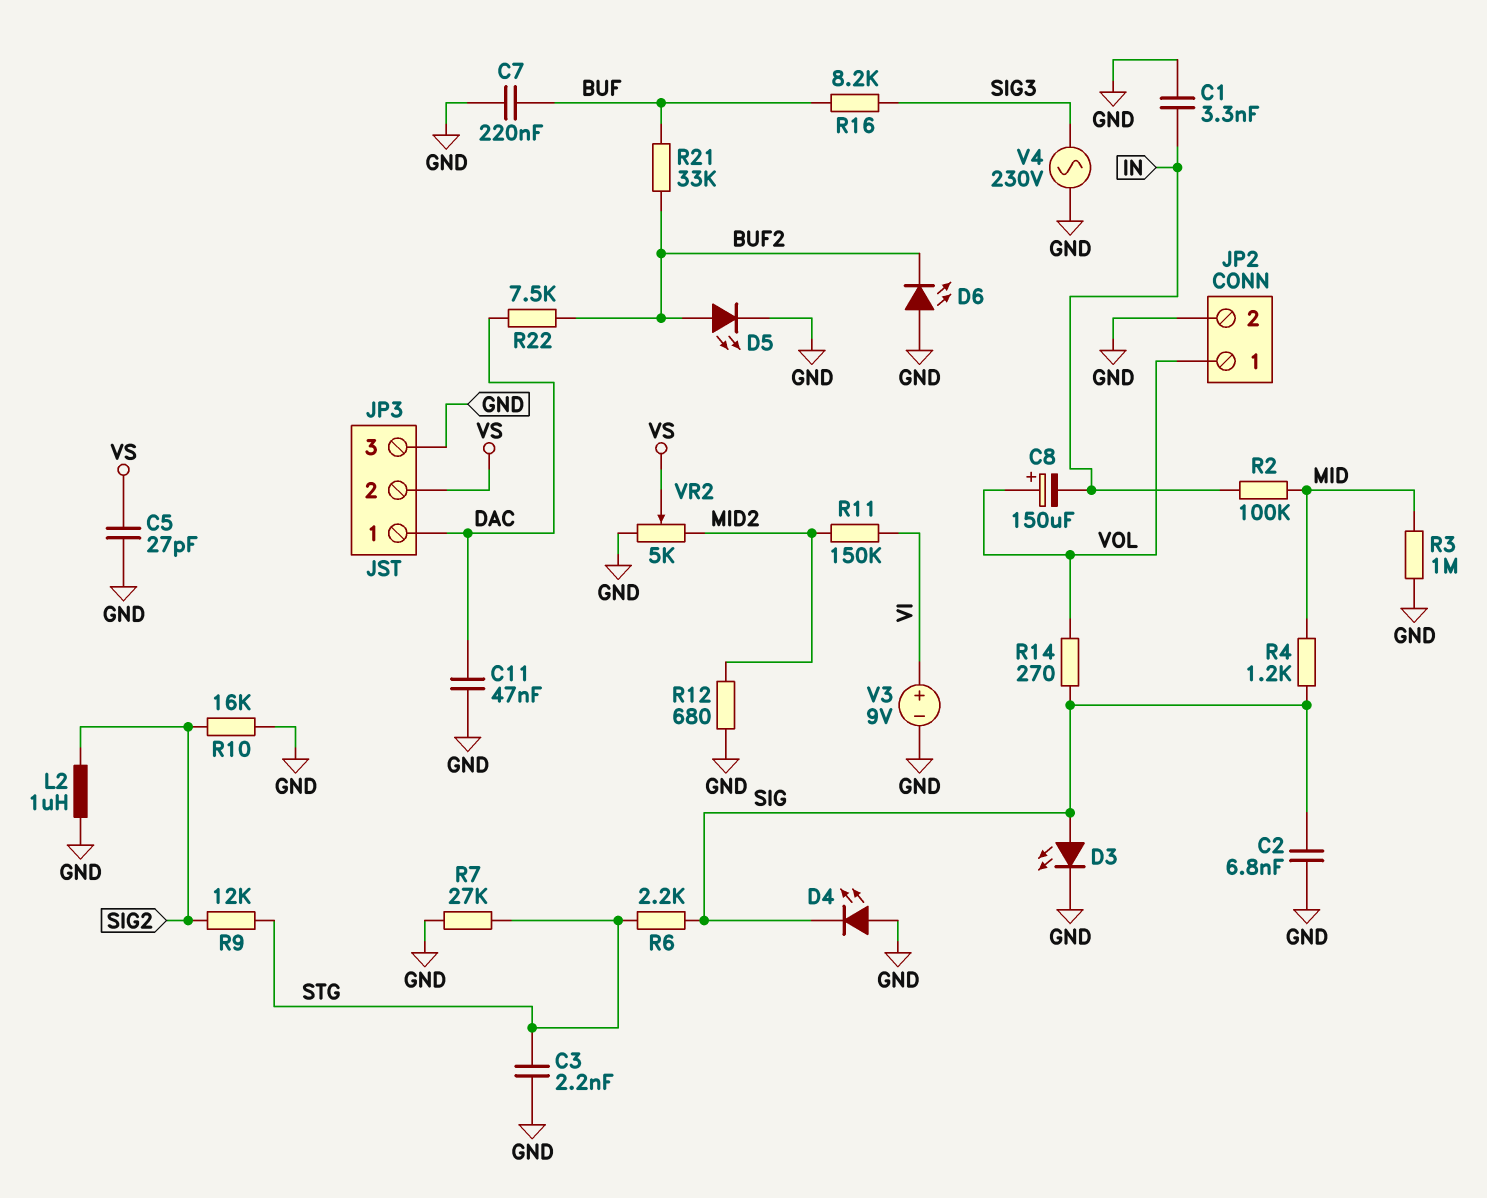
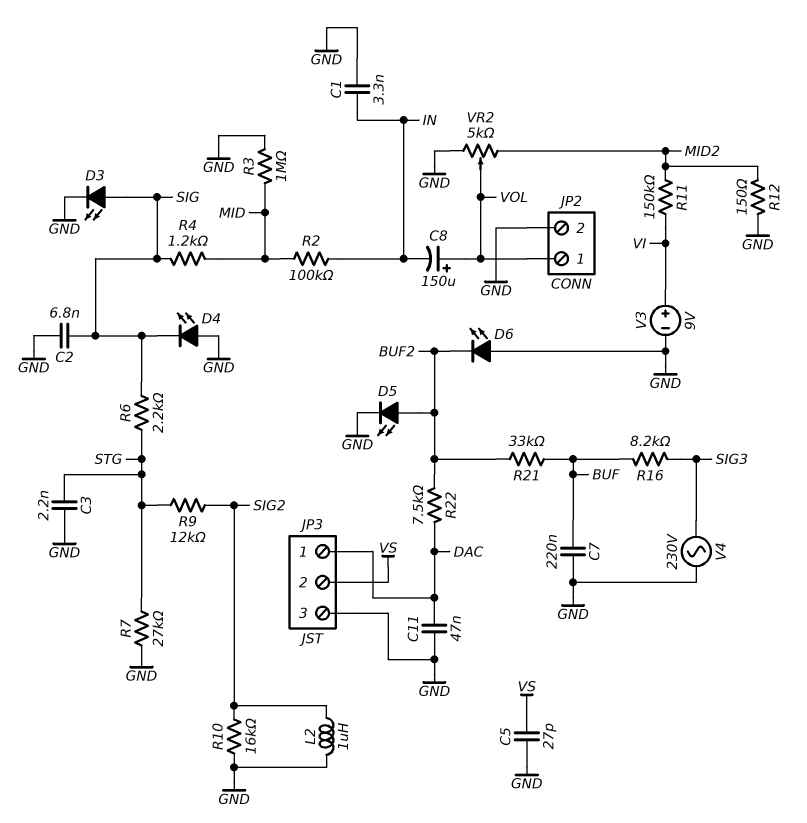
R12: 680 (GND, MID2) -> 150 (GND, MID2)
R14: 270 (SIG, VOL) -> none
VR2: 5k (GND, MID2, wiper VS) -> 5k (GND, MID2, wiper VOL)

